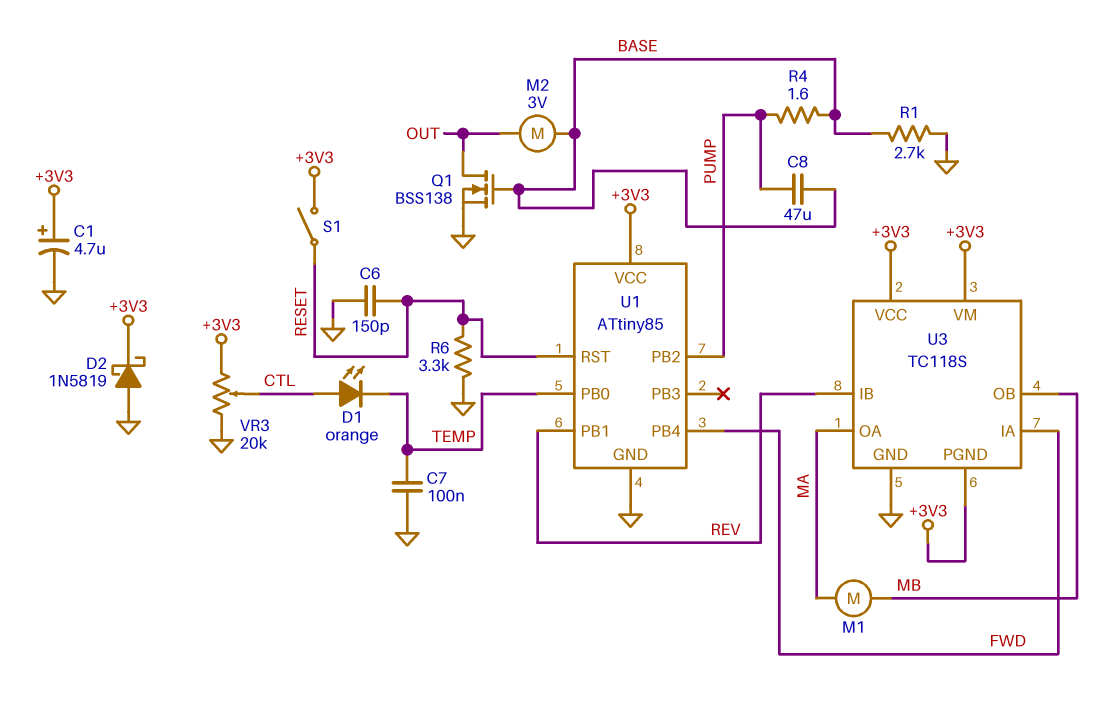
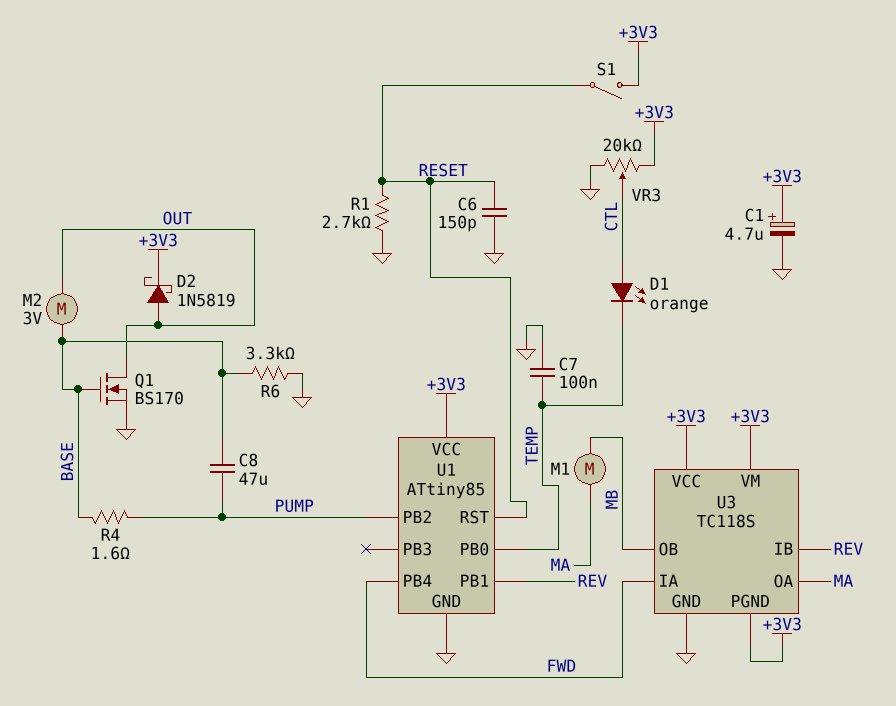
D2: schottky 1N5819 (A GND, K +3V3) -> schottky 1N5819 (A OUT, K +3V3)
Q1: NMOS BSS138 (G BASE, D OUT, S GND) -> NMOS BS170 (G BASE, D OUT, S GND)
R1: 2.7k (BASE, GND) -> 2.7k (GND, RESET)
R6: 3.3k (GND, RESET) -> 3.3k (BASE, GND)

